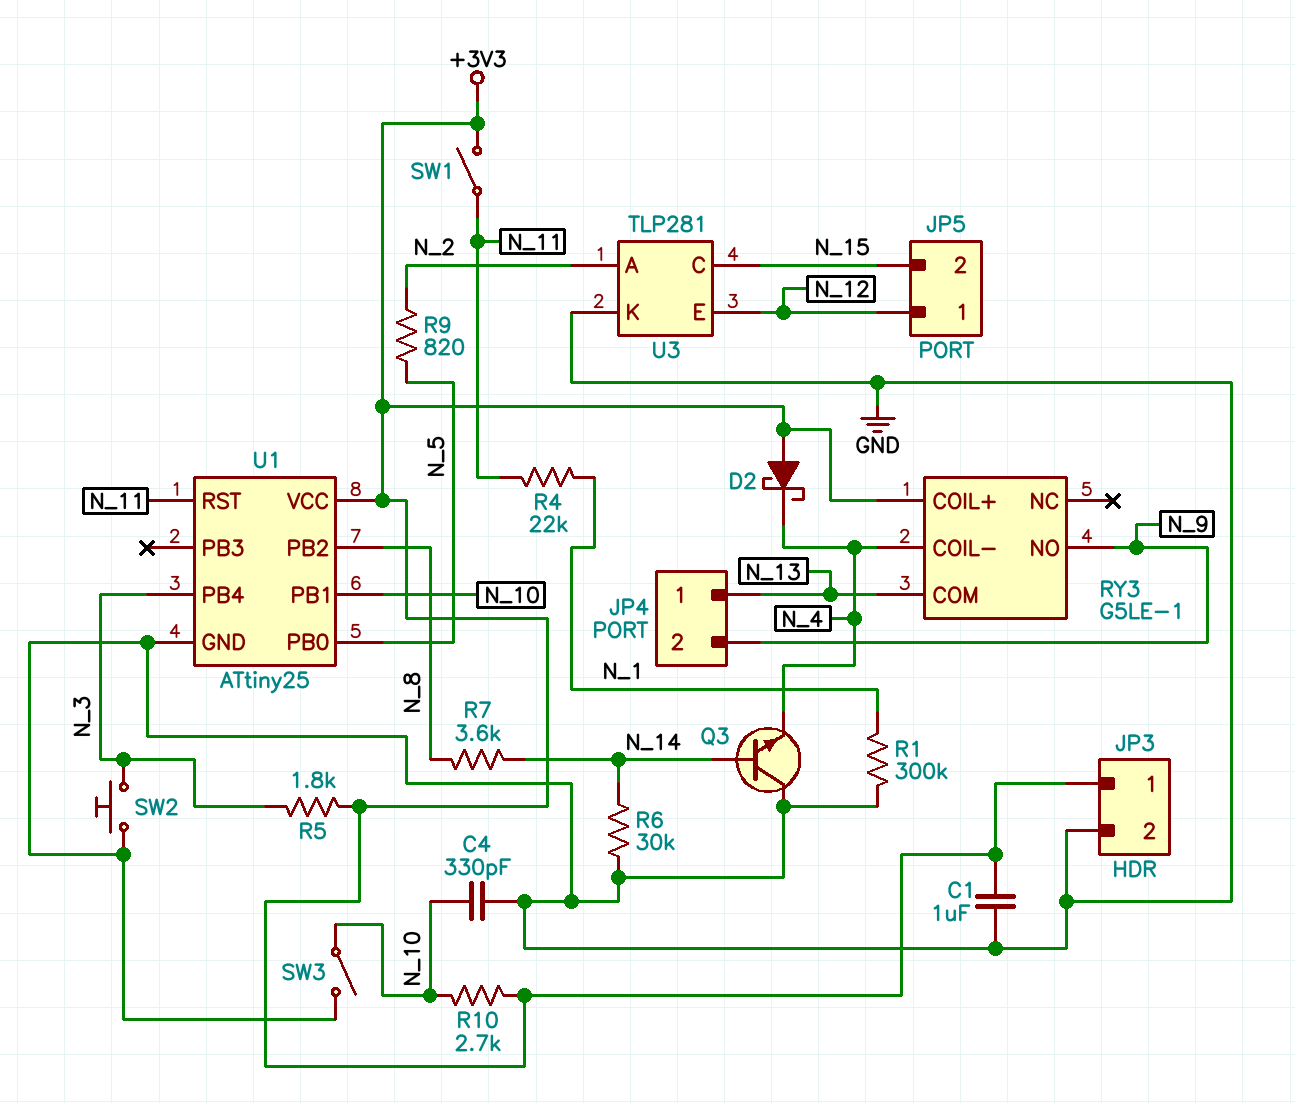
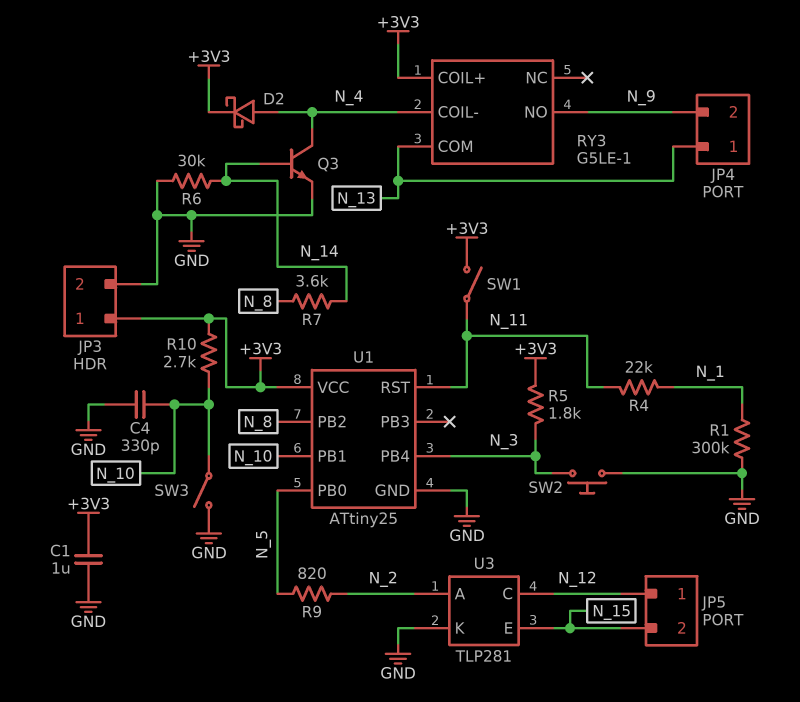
D2: schottky (A +3V3, K N_4) -> schottky (A N_4, K +3V3)
Q3: NPN (B N_14, C GND, E N_4) -> NPN (B N_14, C N_4, E GND)
U3 pin C: N_15 -> N_12
U3 pin E: N_12 -> N_15

